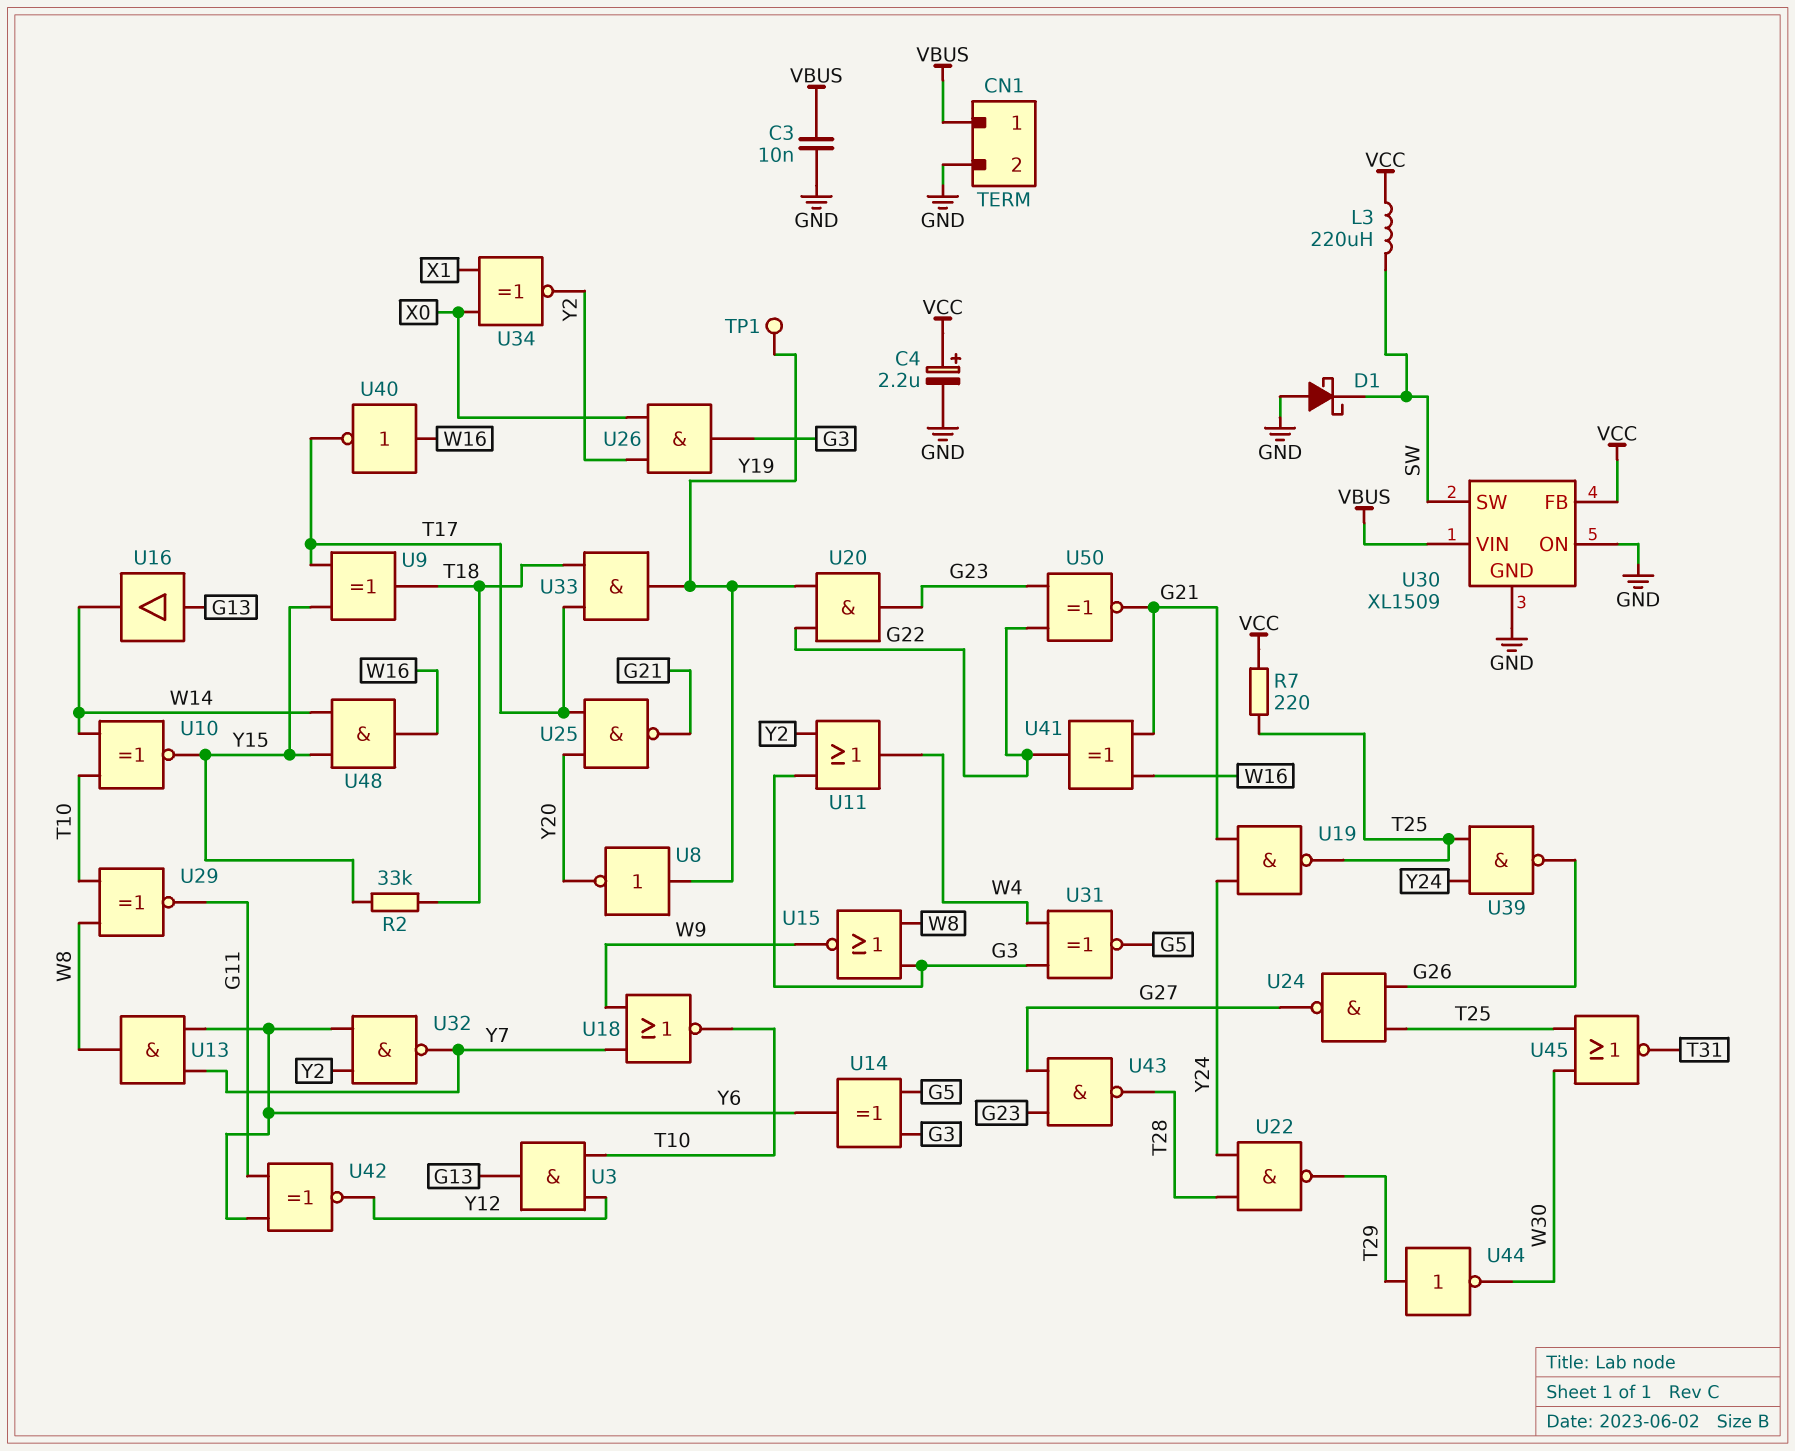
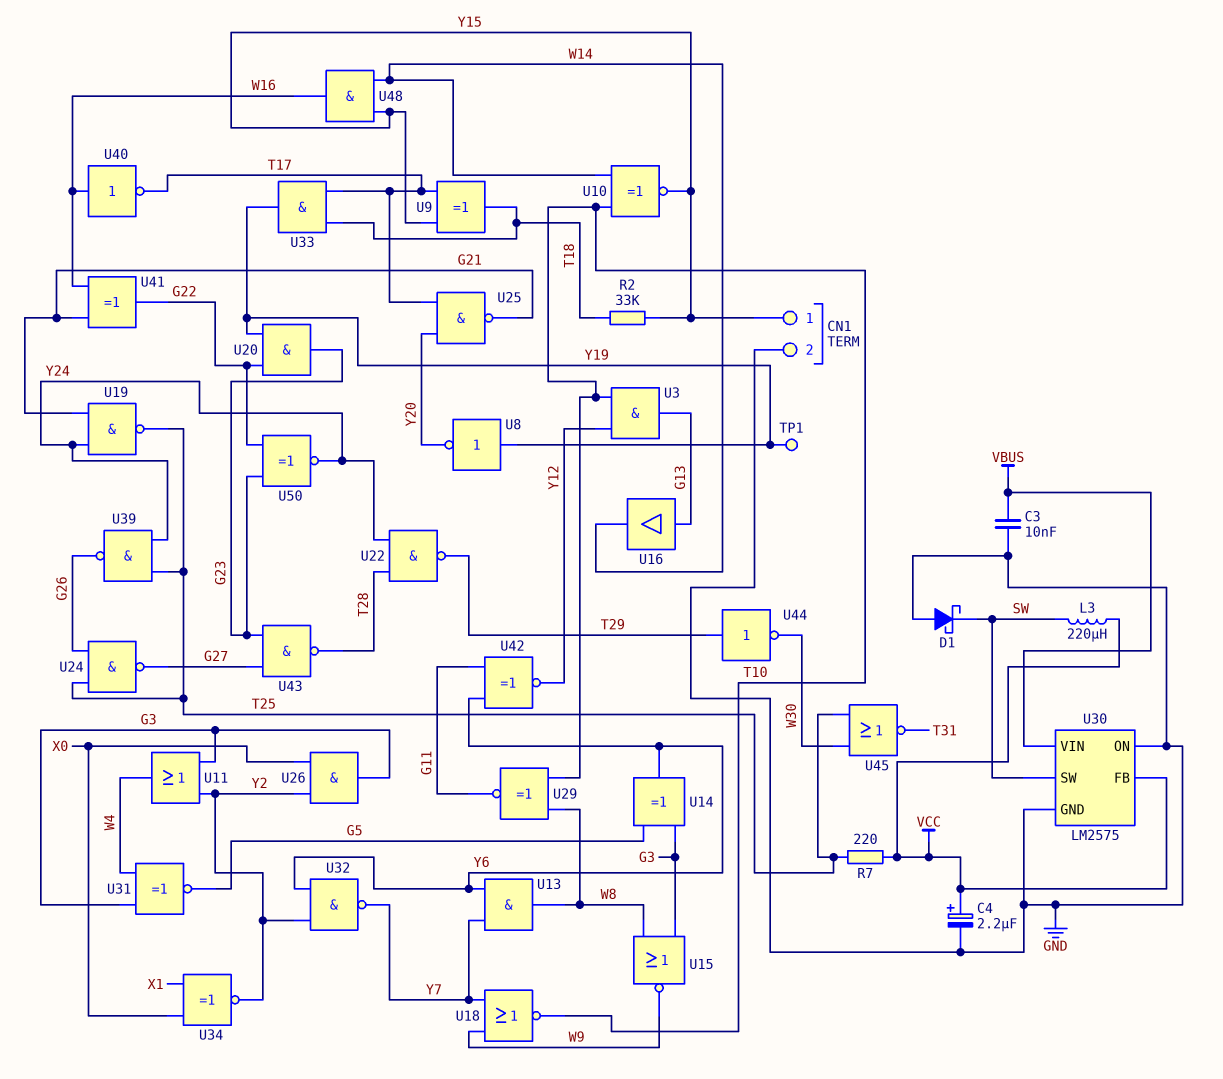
CN1 pin 1: VBUS -> Y15
U30: XL1509 -> LM2575
U50: XNOR (in G22, in G23, out G21) -> XNOR (in G22, in G23, out Y24)

